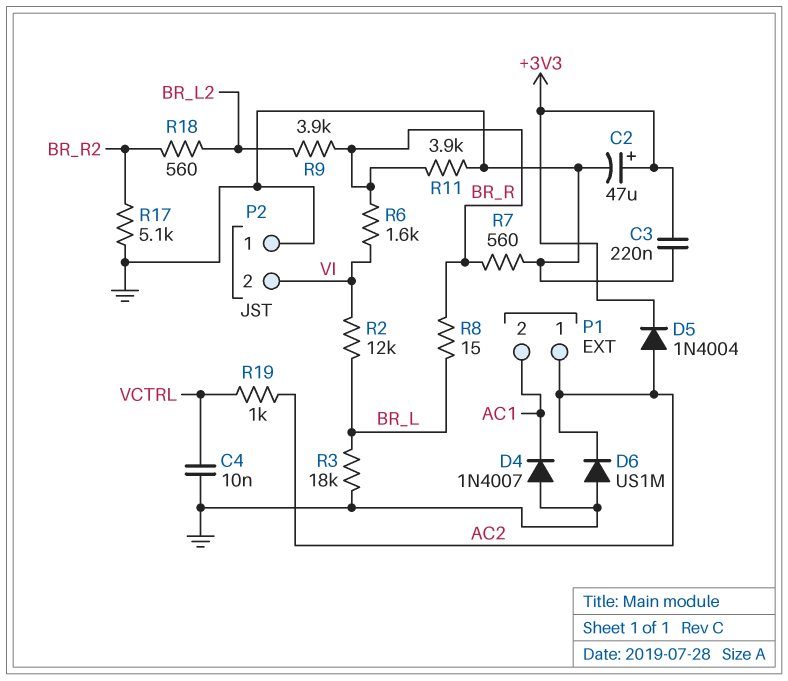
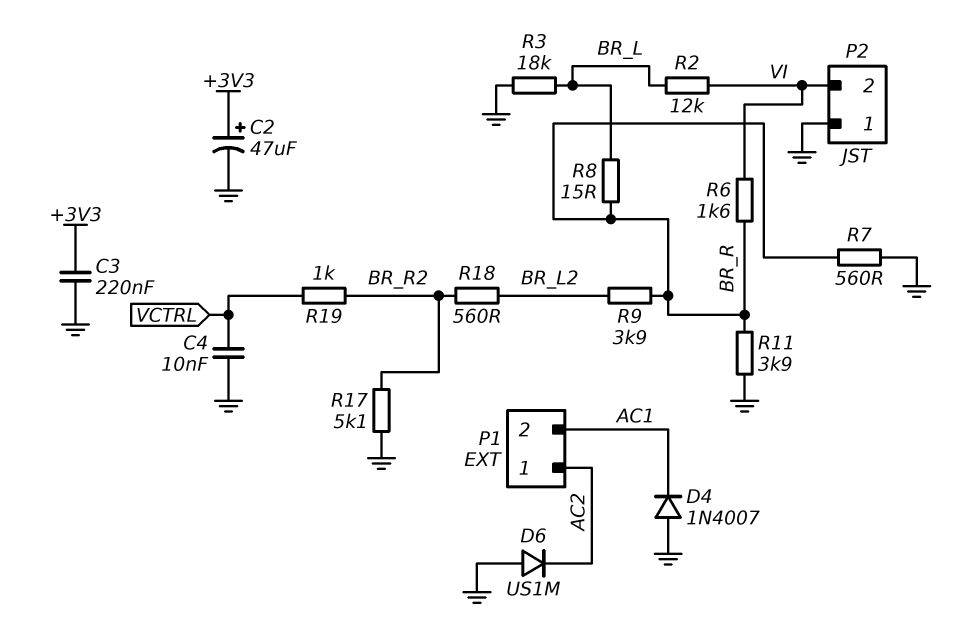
D5: diode 1N4004 (A AC2, K +3V3) -> none
R19: 1k (AC2, VCTRL) -> 1k (BR_R2, VCTRL)

